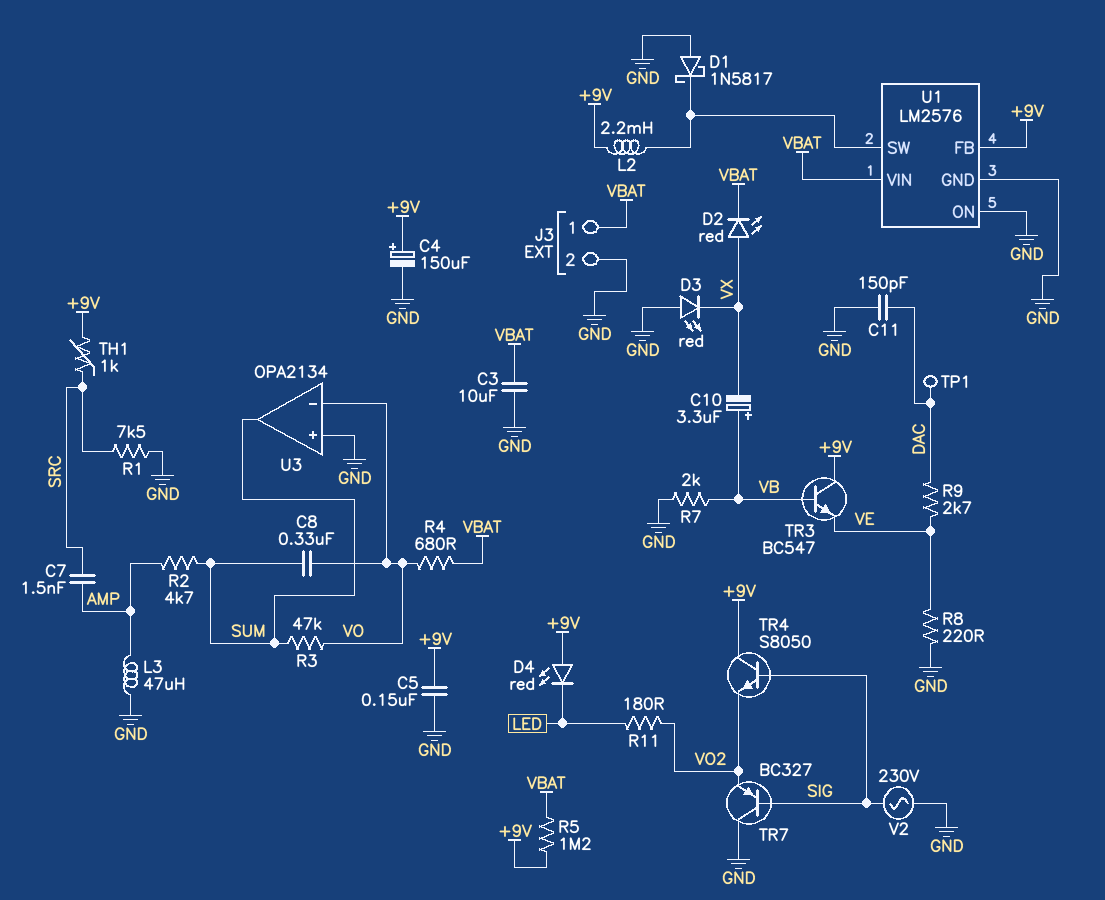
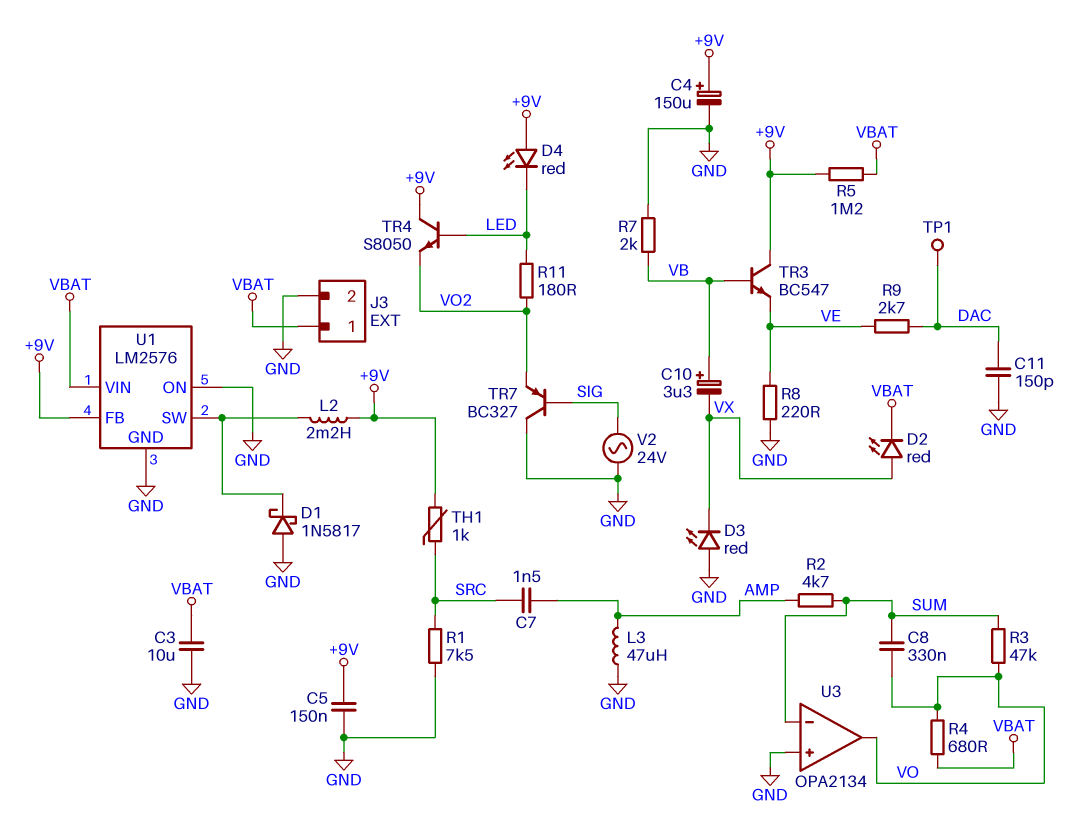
TR4: NPN S8050 (B SIG, C +9V, E VO2) -> NPN S8050 (B LED, C +9V, E VO2)
U3 pin in-: VO -> SUM
U3 pin out: SUM -> VO
V2: AC 230V (GND, SIG) -> AC 24V (GND, SIG)

